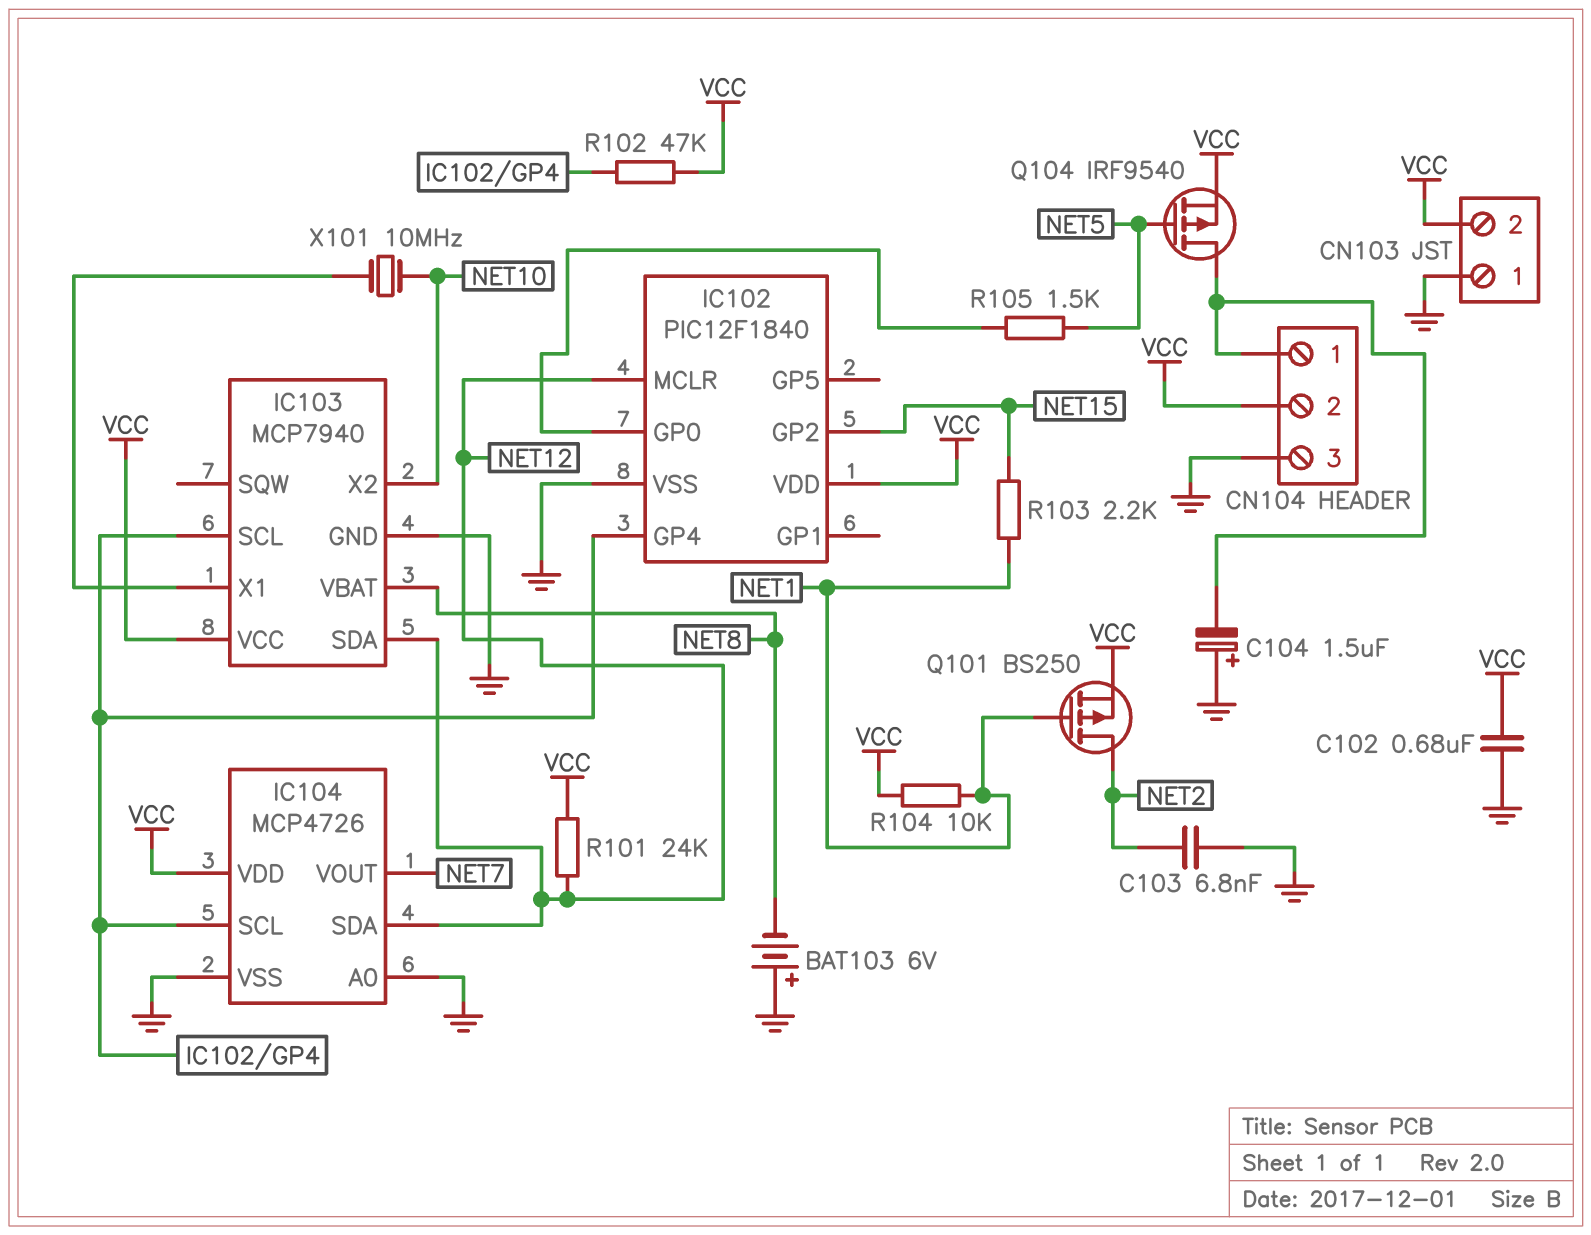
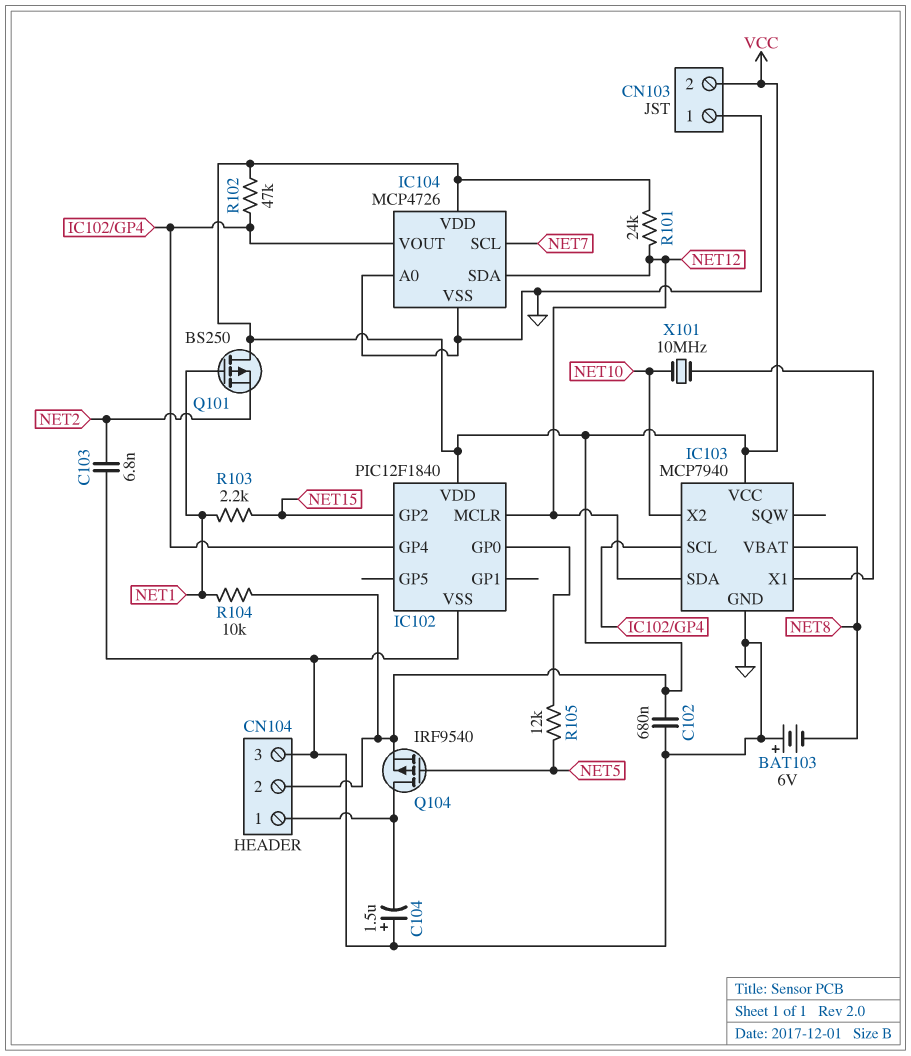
IC104 pin SCL: IC102/GP4 -> NET7
IC104 pin VOUT: NET7 -> IC102/GP4
Q101: PMOS BS250 (G NET1, D NET2, S VCC) -> PMOS BS250 (G NET1, D VCC, S NET2)
R105: 1.5k (IC102/GP0, NET5) -> 12k (IC102/GP0, NET5)

